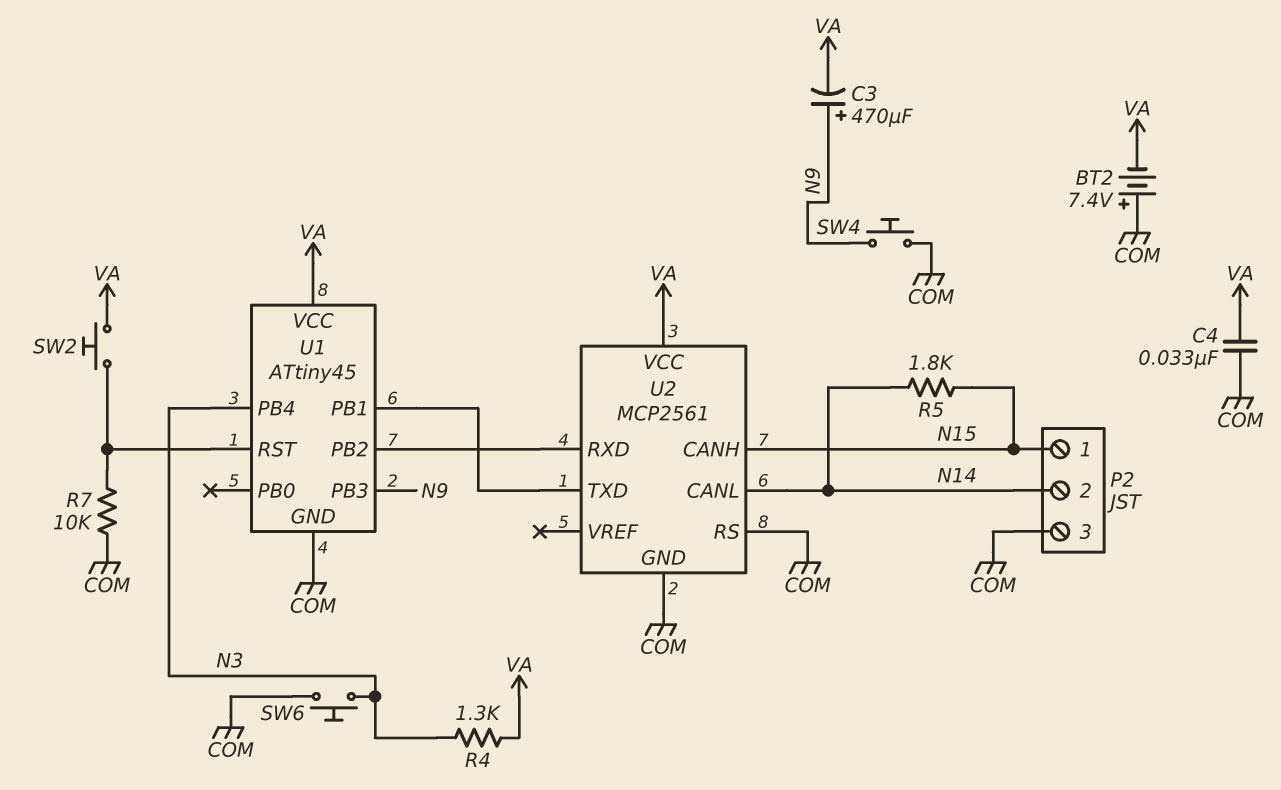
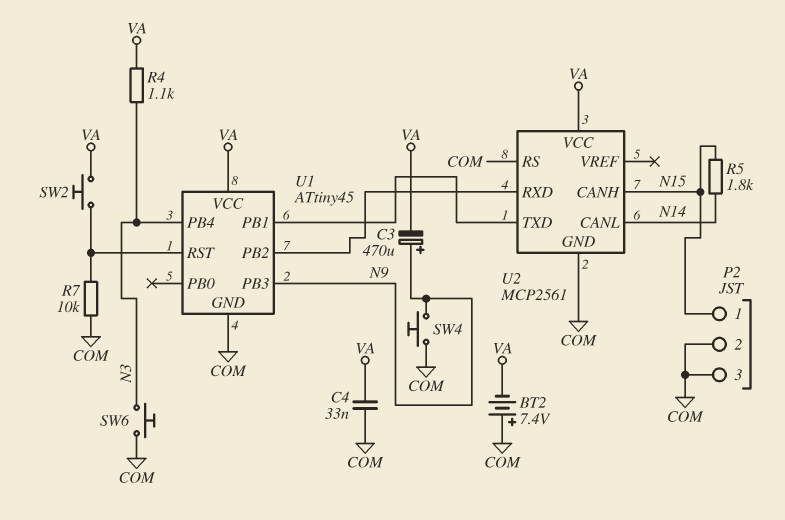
P2 pin 2: N14 -> COM
R4: 1.3k (N3, VA) -> 1.1k (N3, VA)

